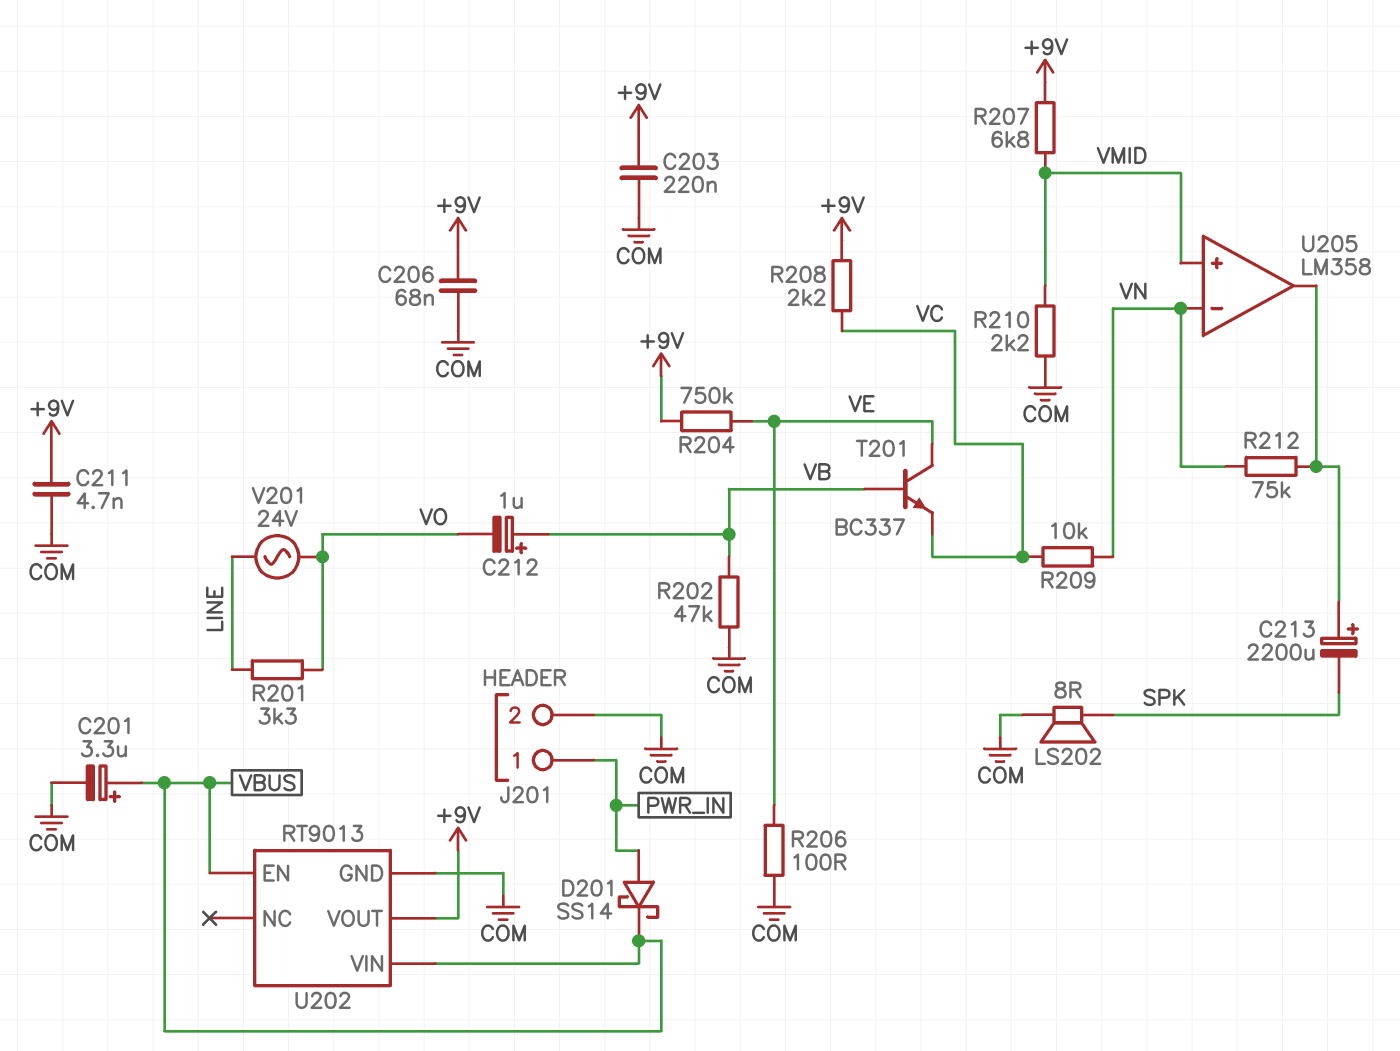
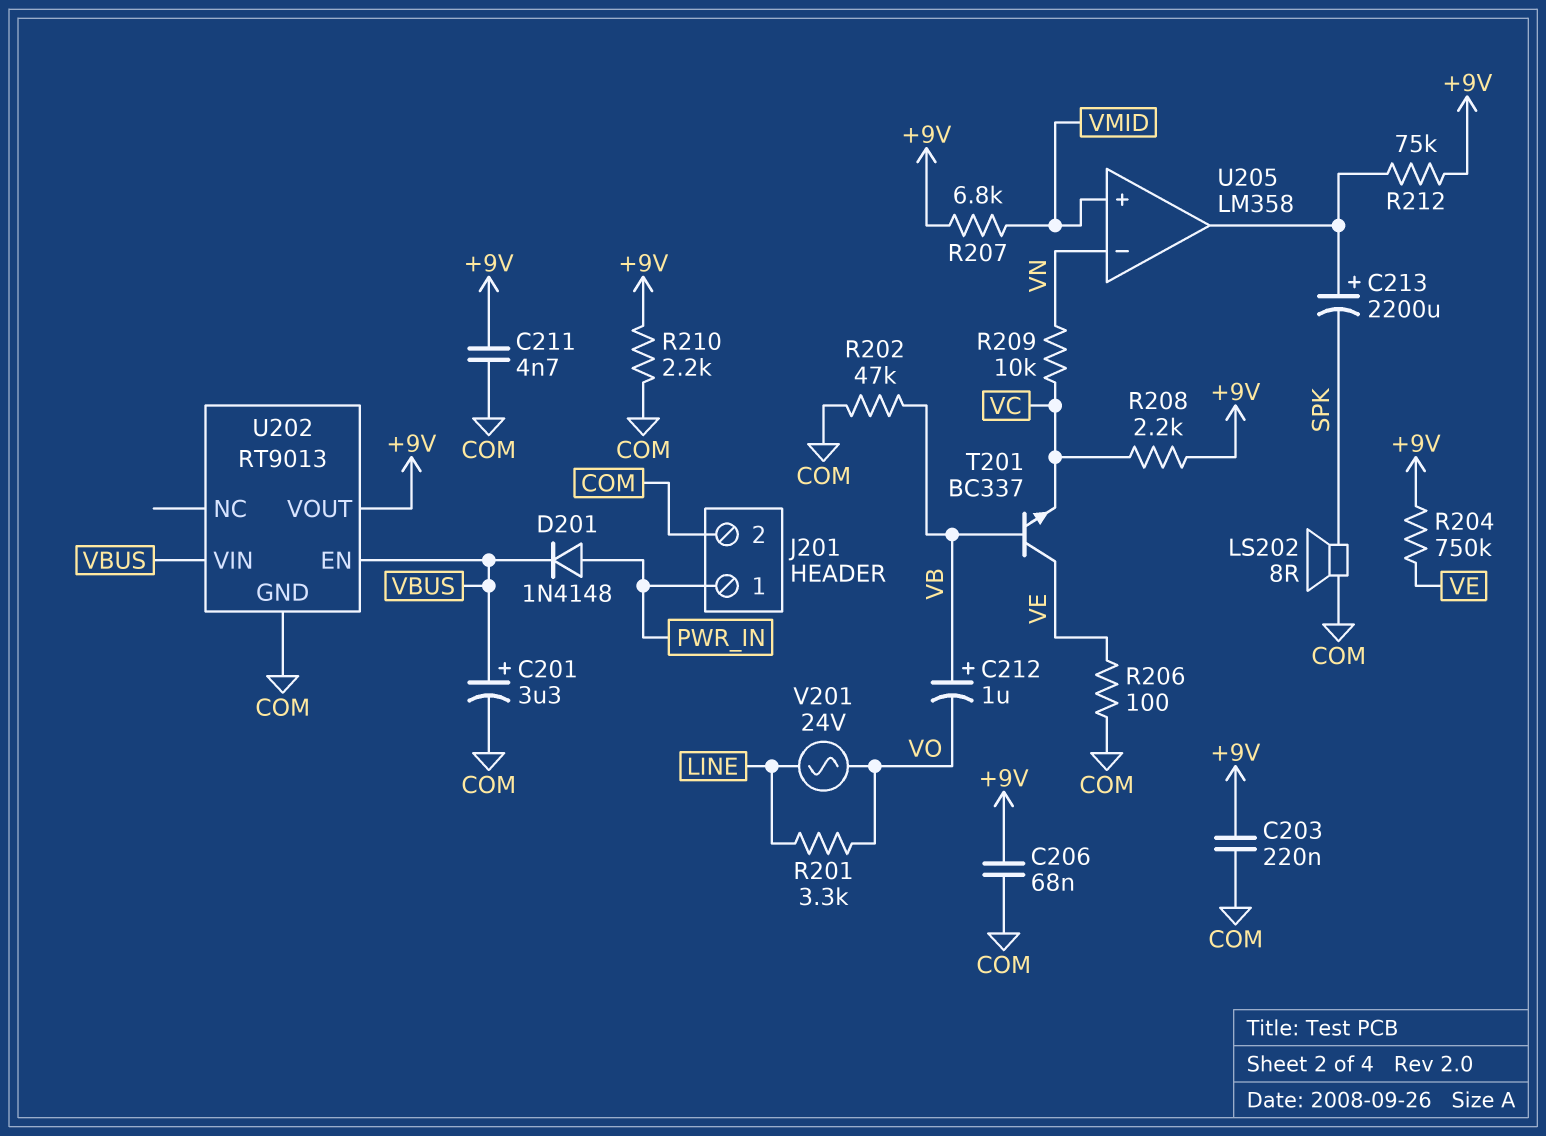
D201: schottky SS14 (A PWR_IN, K VBUS) -> diode 1N4148 (A PWR_IN, K VBUS)
R210: 2.2k (COM, VMID) -> 2.2k (+9V, COM)
R212: 75k (U205/out, VN) -> 75k (+9V, U205/out)

